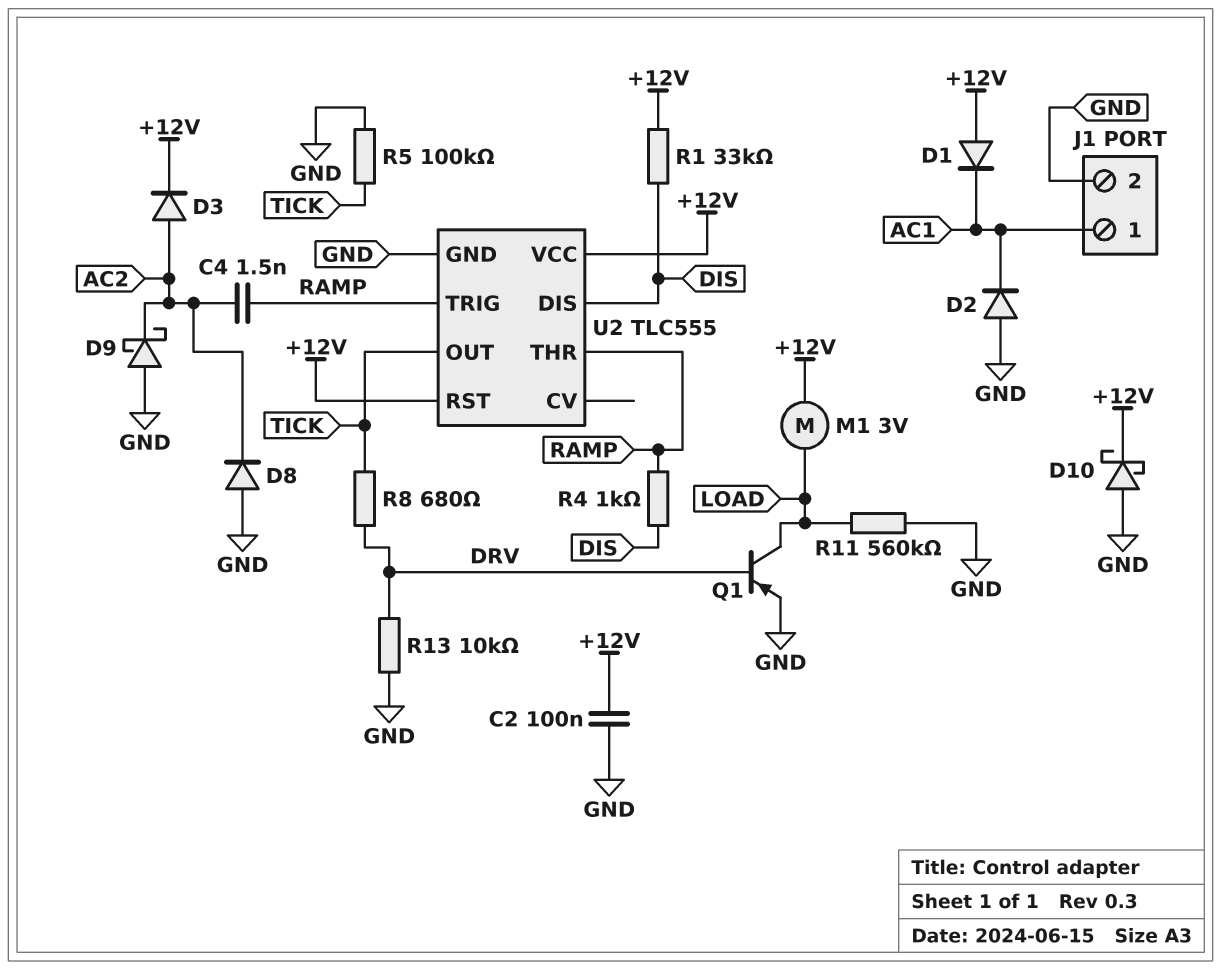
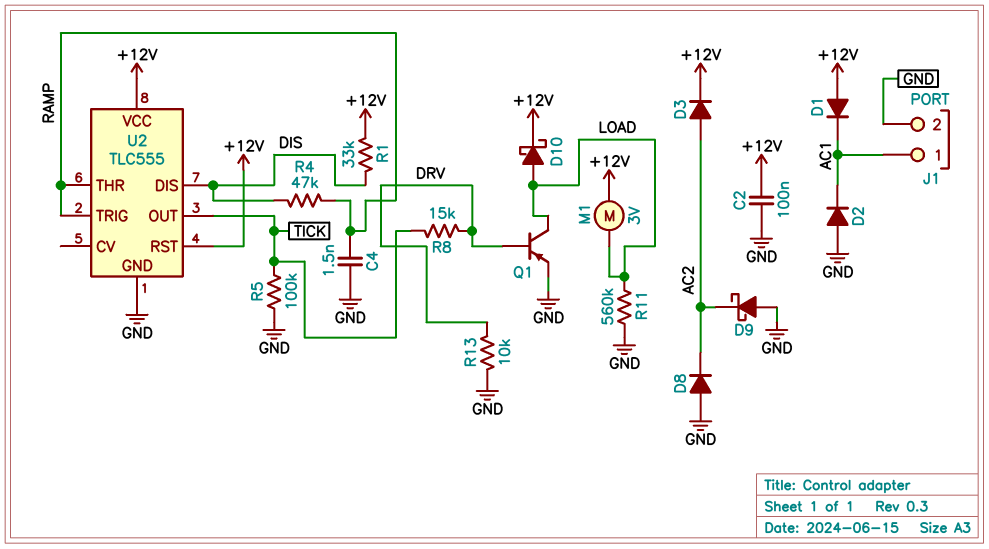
C4: 1.5nF (AC2, RAMP) -> 1.5nF (GND, RAMP)
D10: schottky (A GND, K +12V) -> schottky (A LOAD, K +12V)
R4: 1k (DIS, RAMP) -> 47k (DIS, RAMP)
R8: 680 (DRV, TICK) -> 15k (DRV, TICK)

